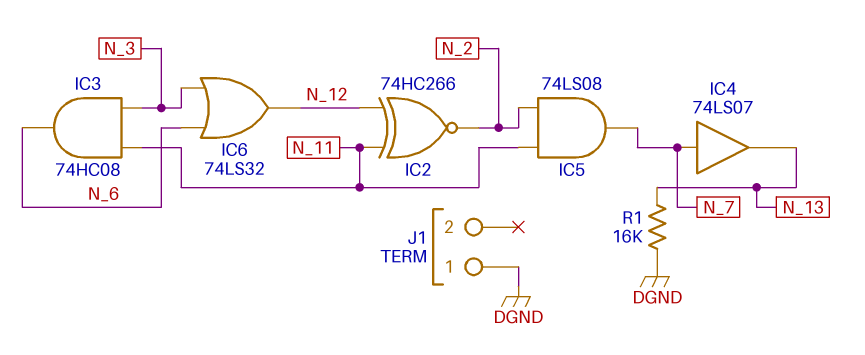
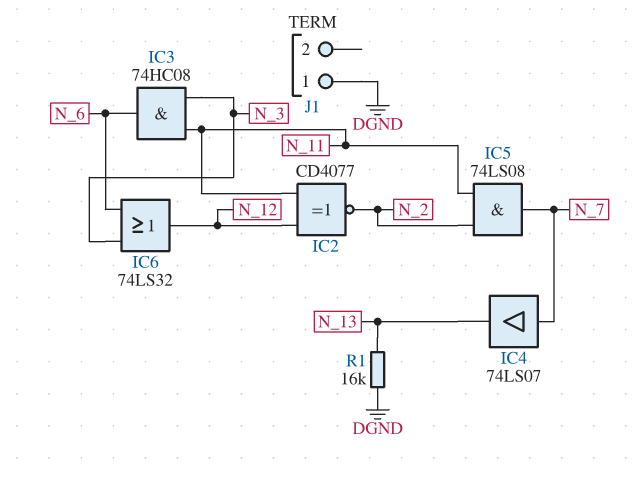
IC2: XNOR 74HC266 (in N_11, in N_12, out N_2) -> XNOR CD4077 (in N_11, in N_12, out N_2)

